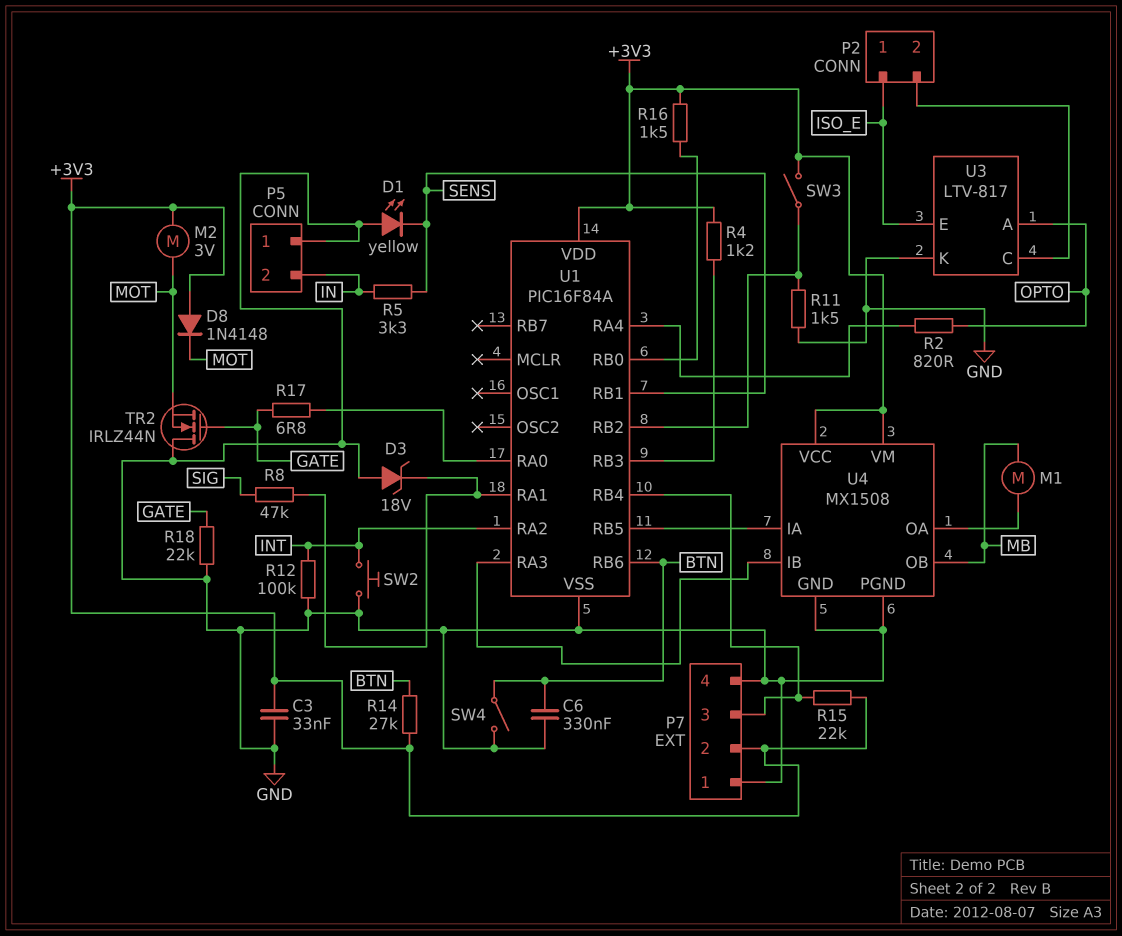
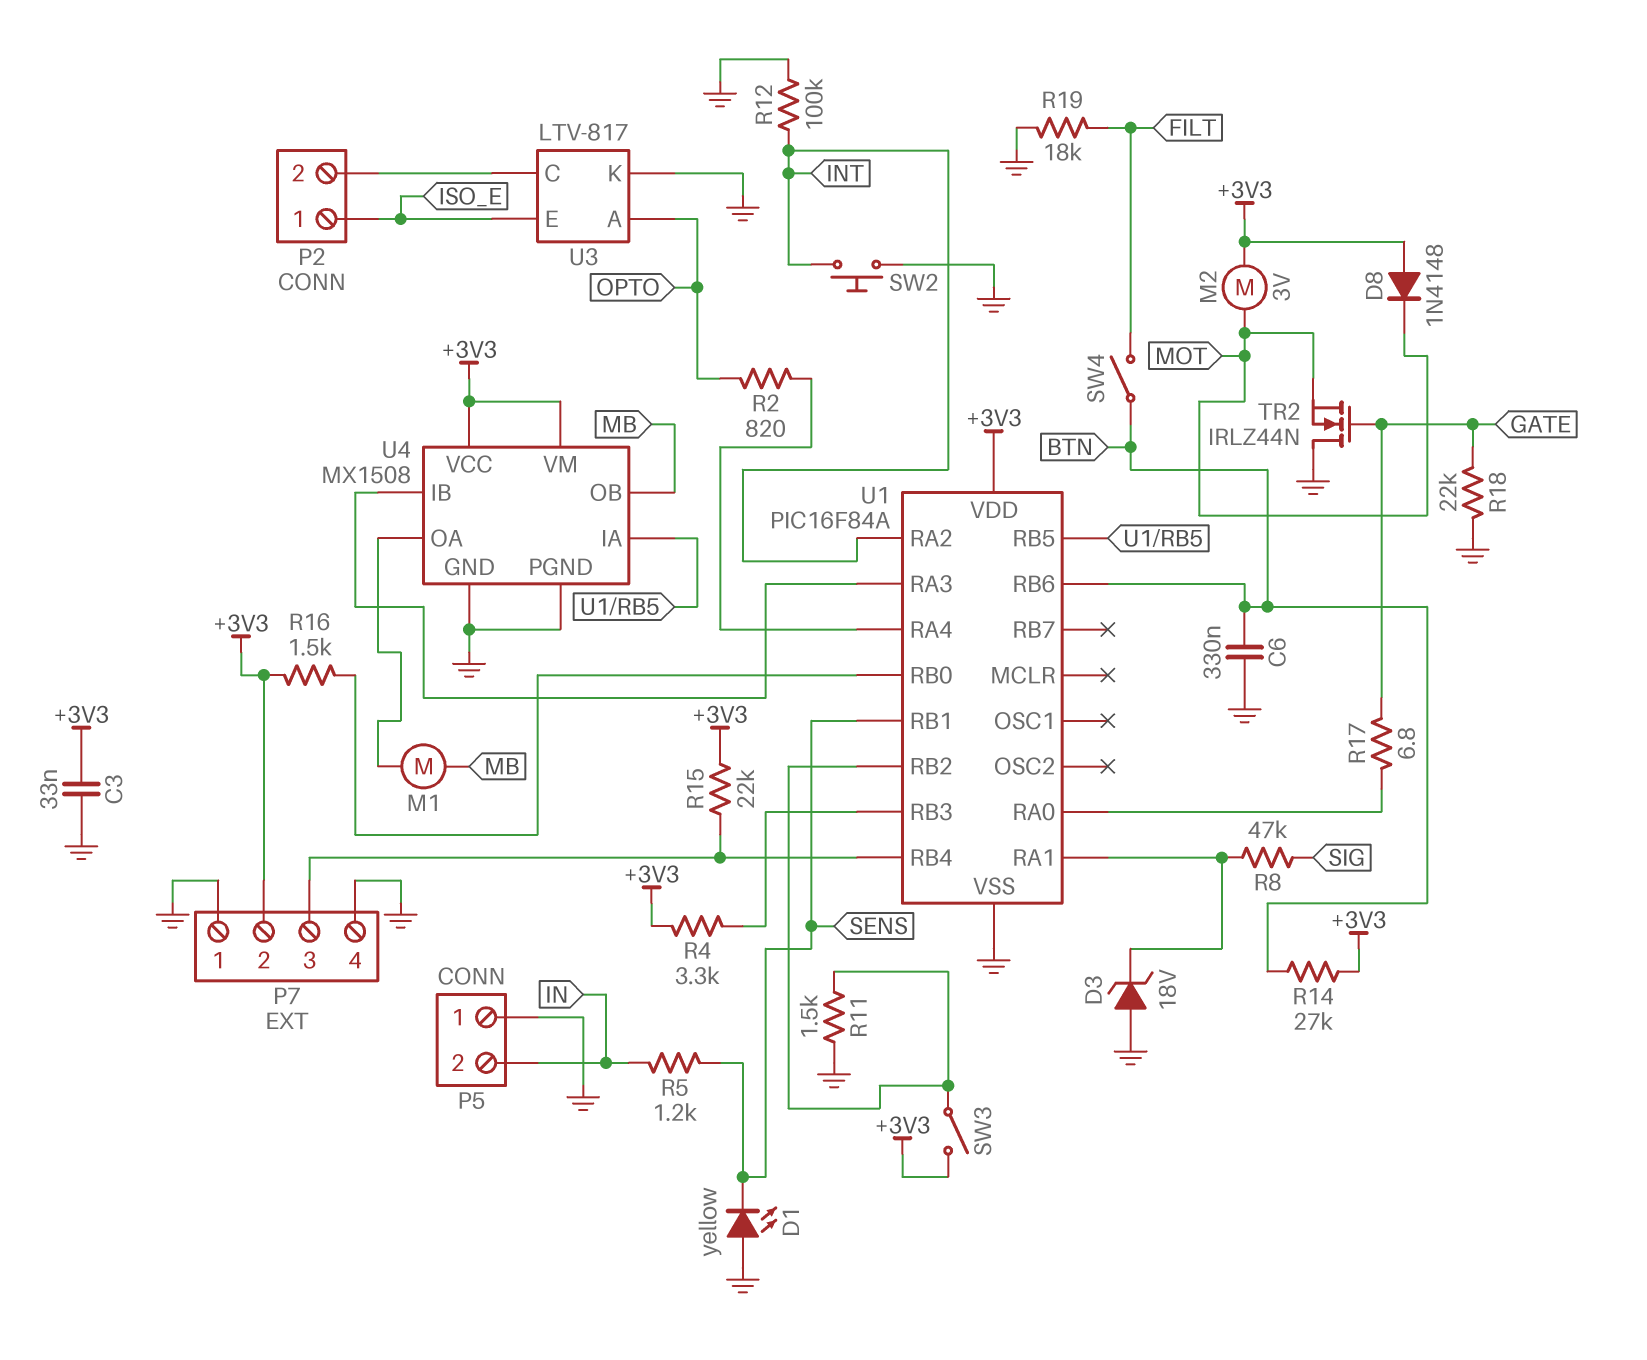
R4: 1.2k (+3V3, U1/RB3) -> 3.3k (+3V3, U1/RB3)
R5: 3.3k (IN, SENS) -> 1.2k (IN, SENS)
R19: none -> 18k (FILT, GND)
SW4: switch (BTN, GND) -> switch (BTN, FILT)

